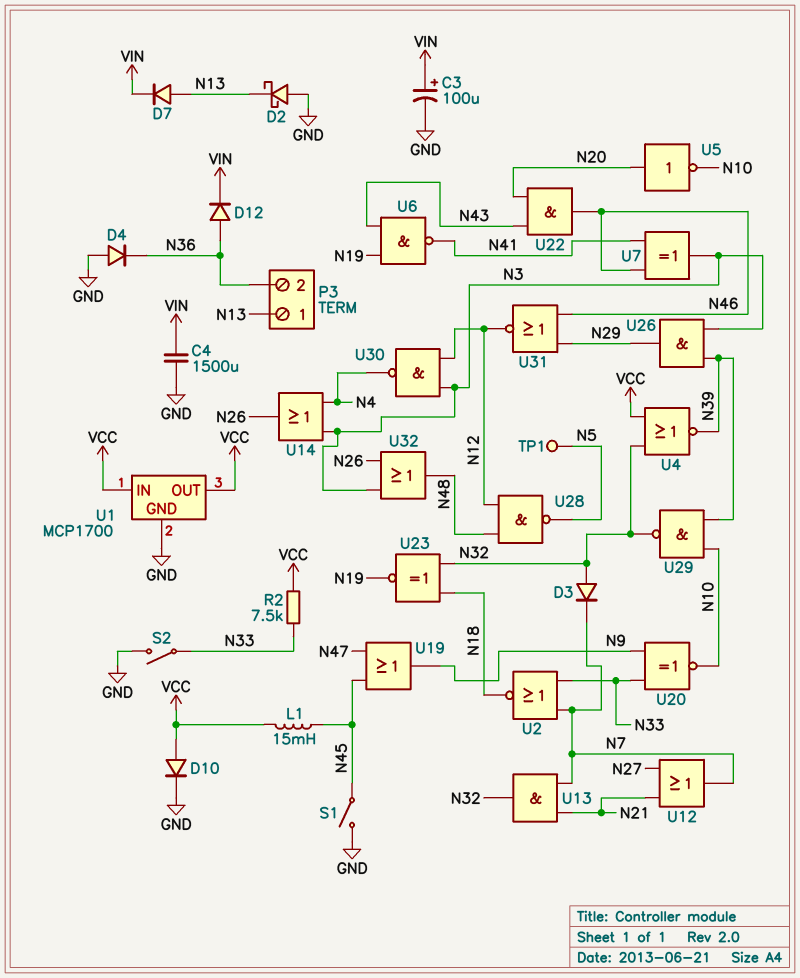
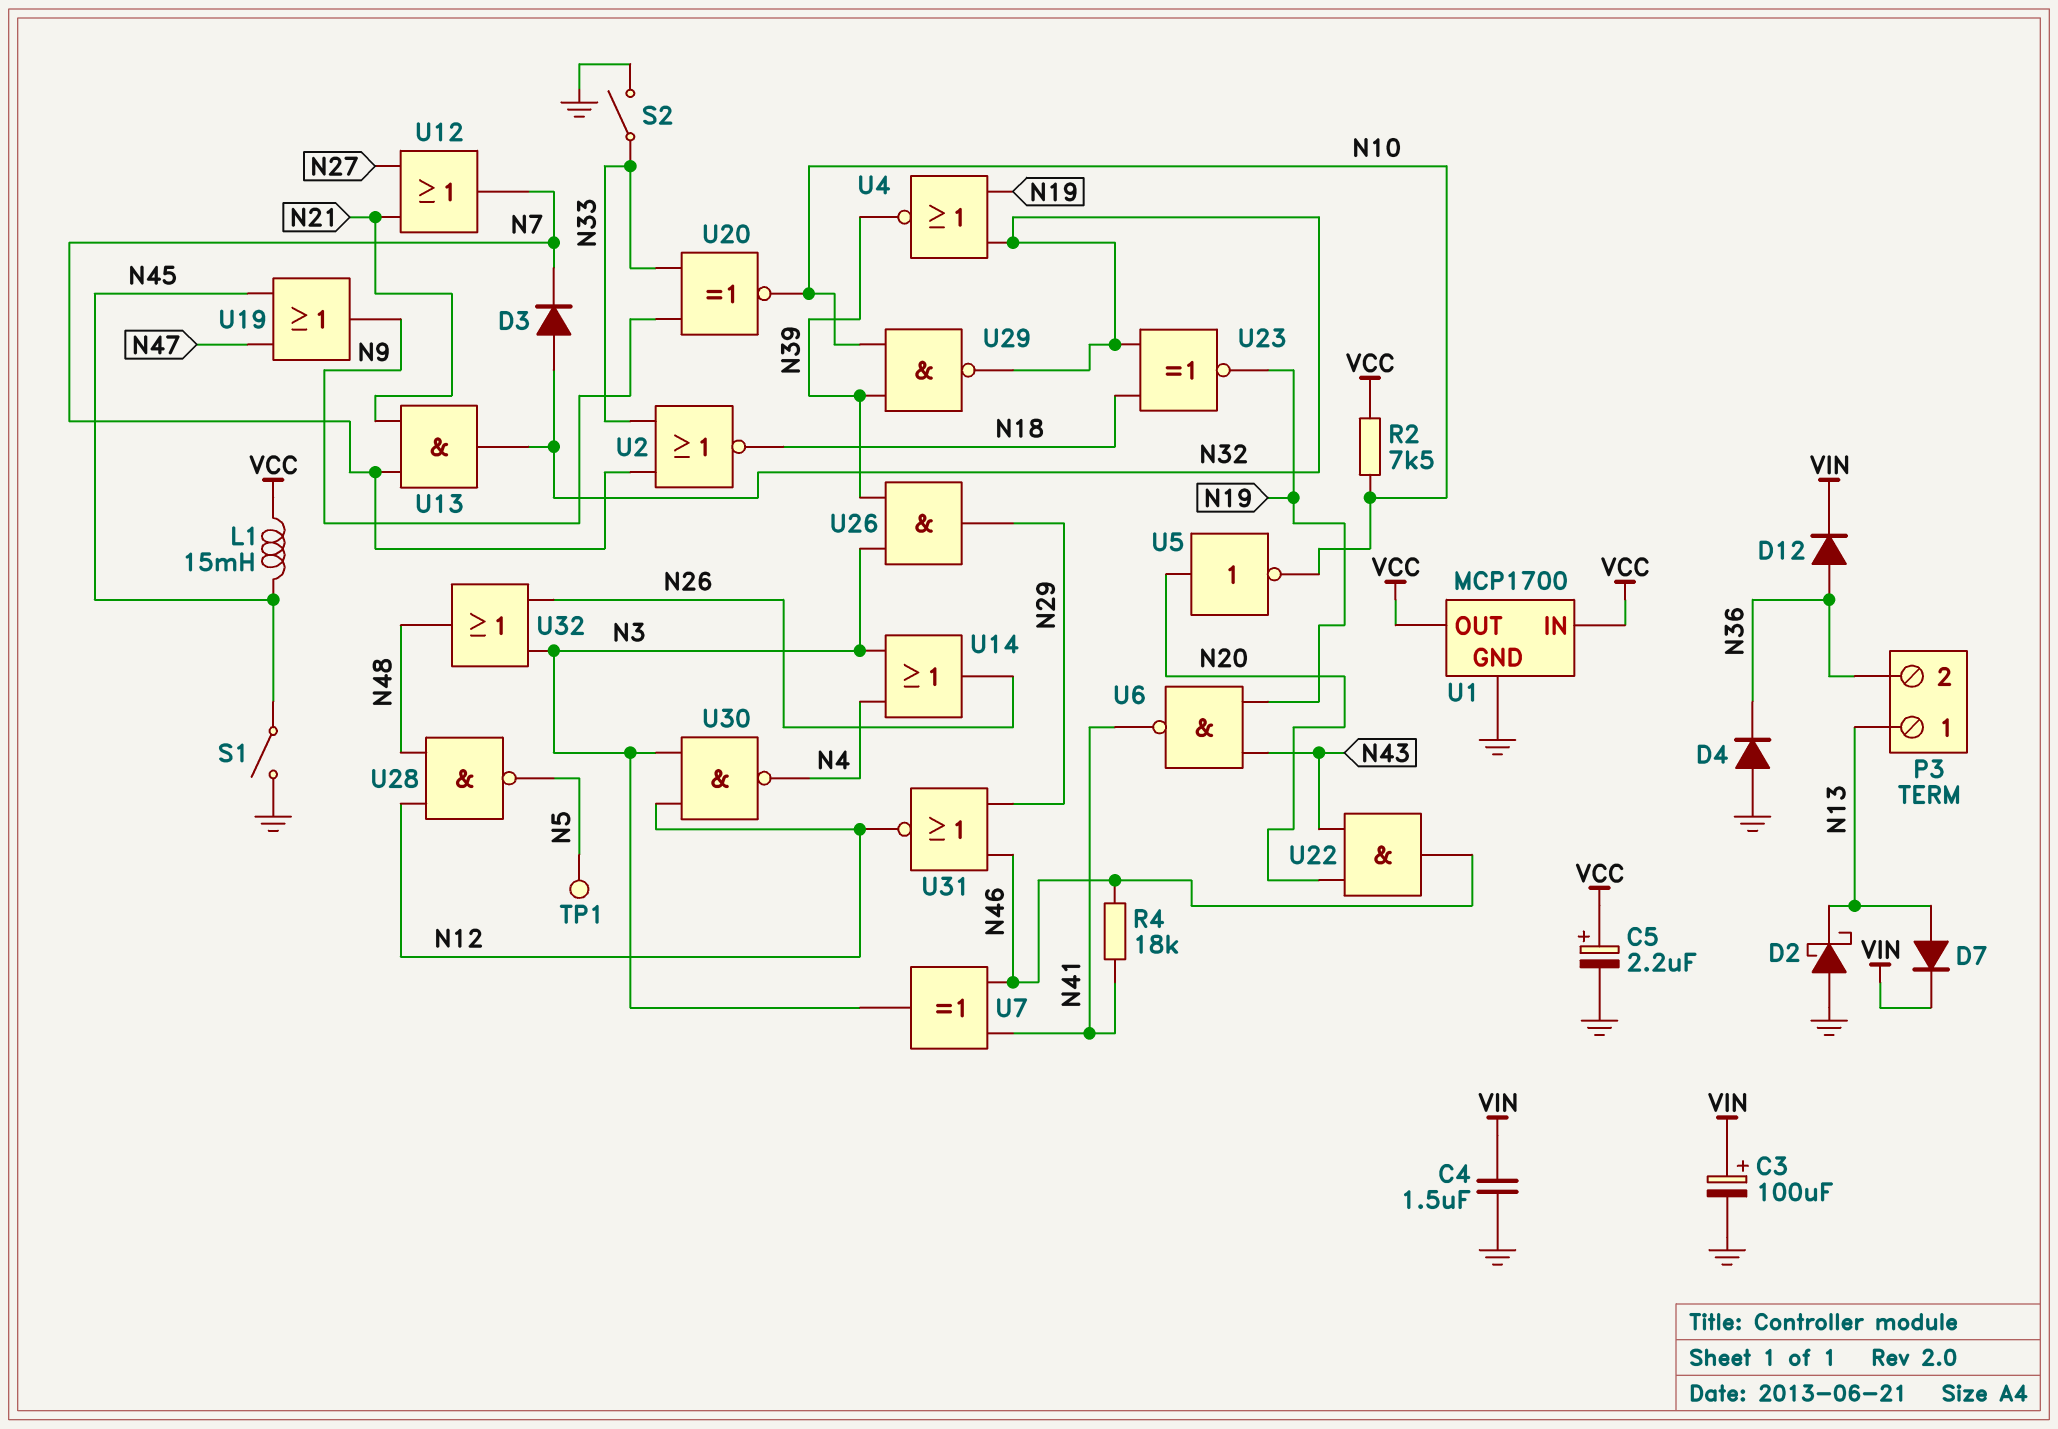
C4: 1500uF (GND, VIN) -> 1.5uF (GND, VIN)
C5: none -> 2.2uF (plus VCC, minus GND)
D10: diode (A VCC, K GND) -> none
R2: 7.5k (N33, VCC) -> 7.5k (N10, VCC)
R4: none -> 18k (N41, N46)
U4: NOR (in N32, in VCC, out N39) -> NOR (in N19, in N32, out N39)

